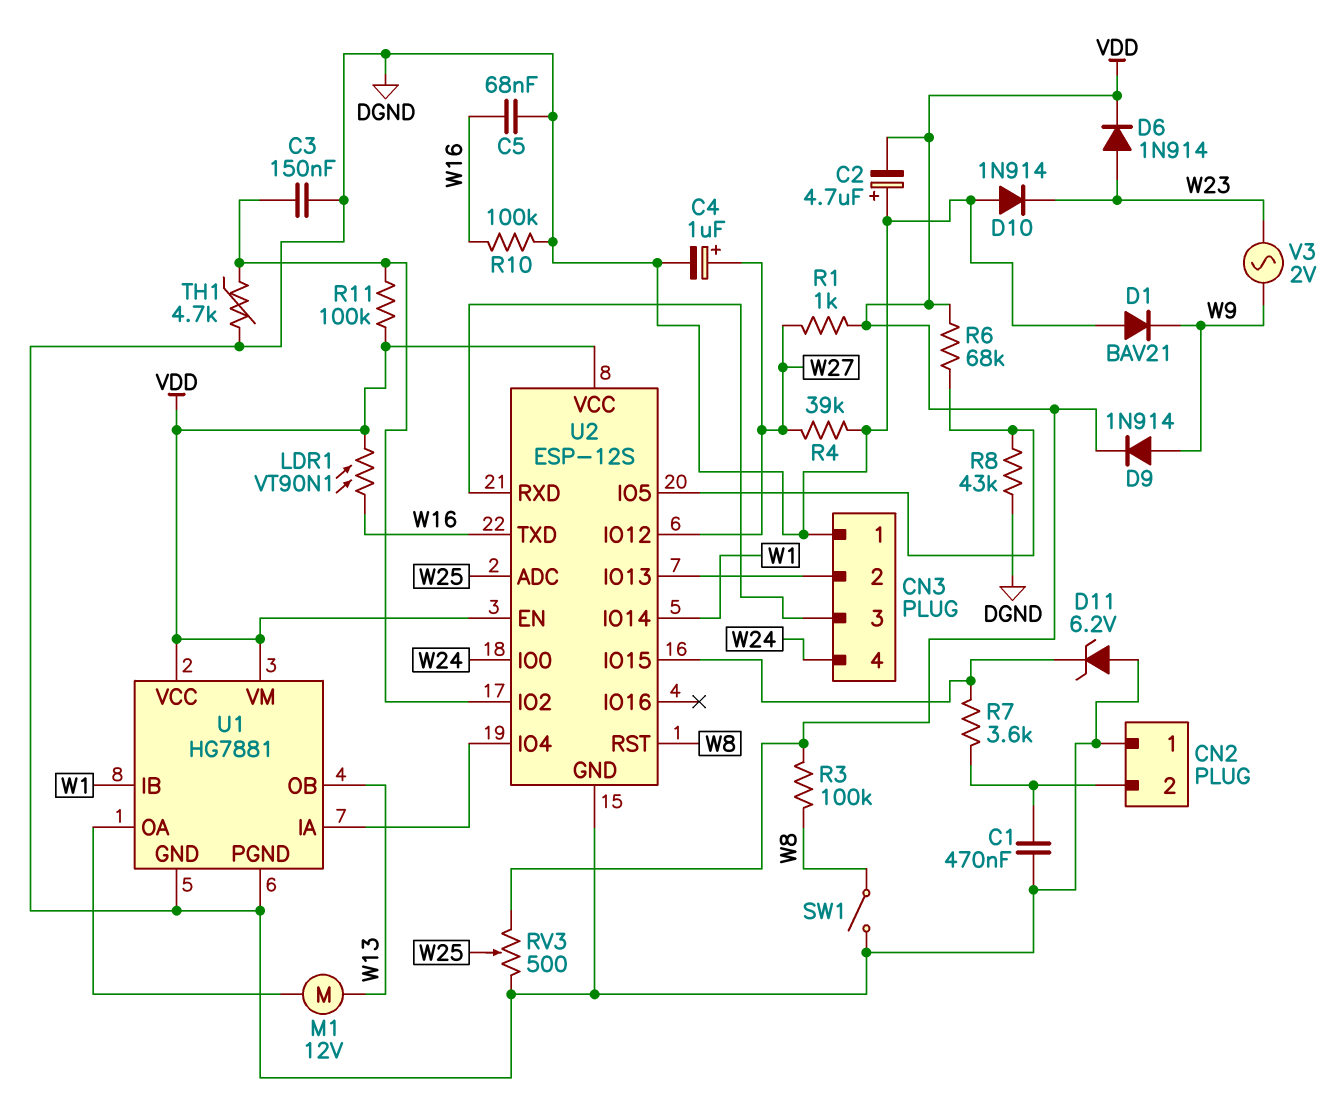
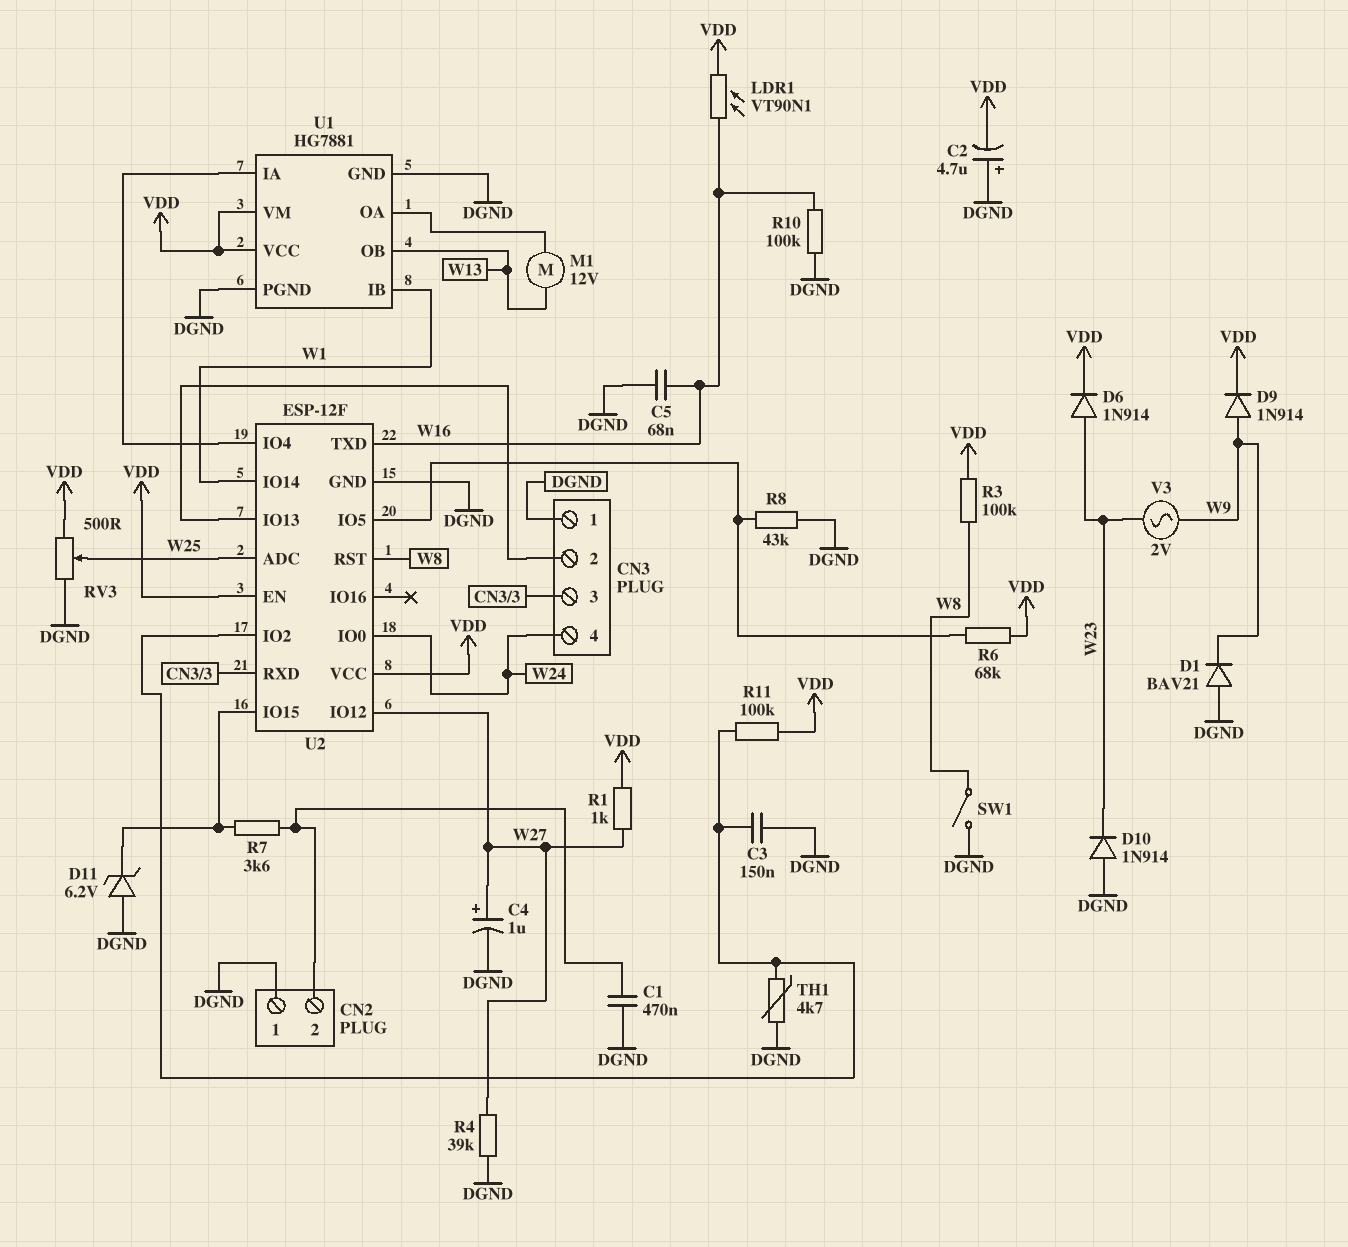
U2: ESP-12S -> ESP-12F

